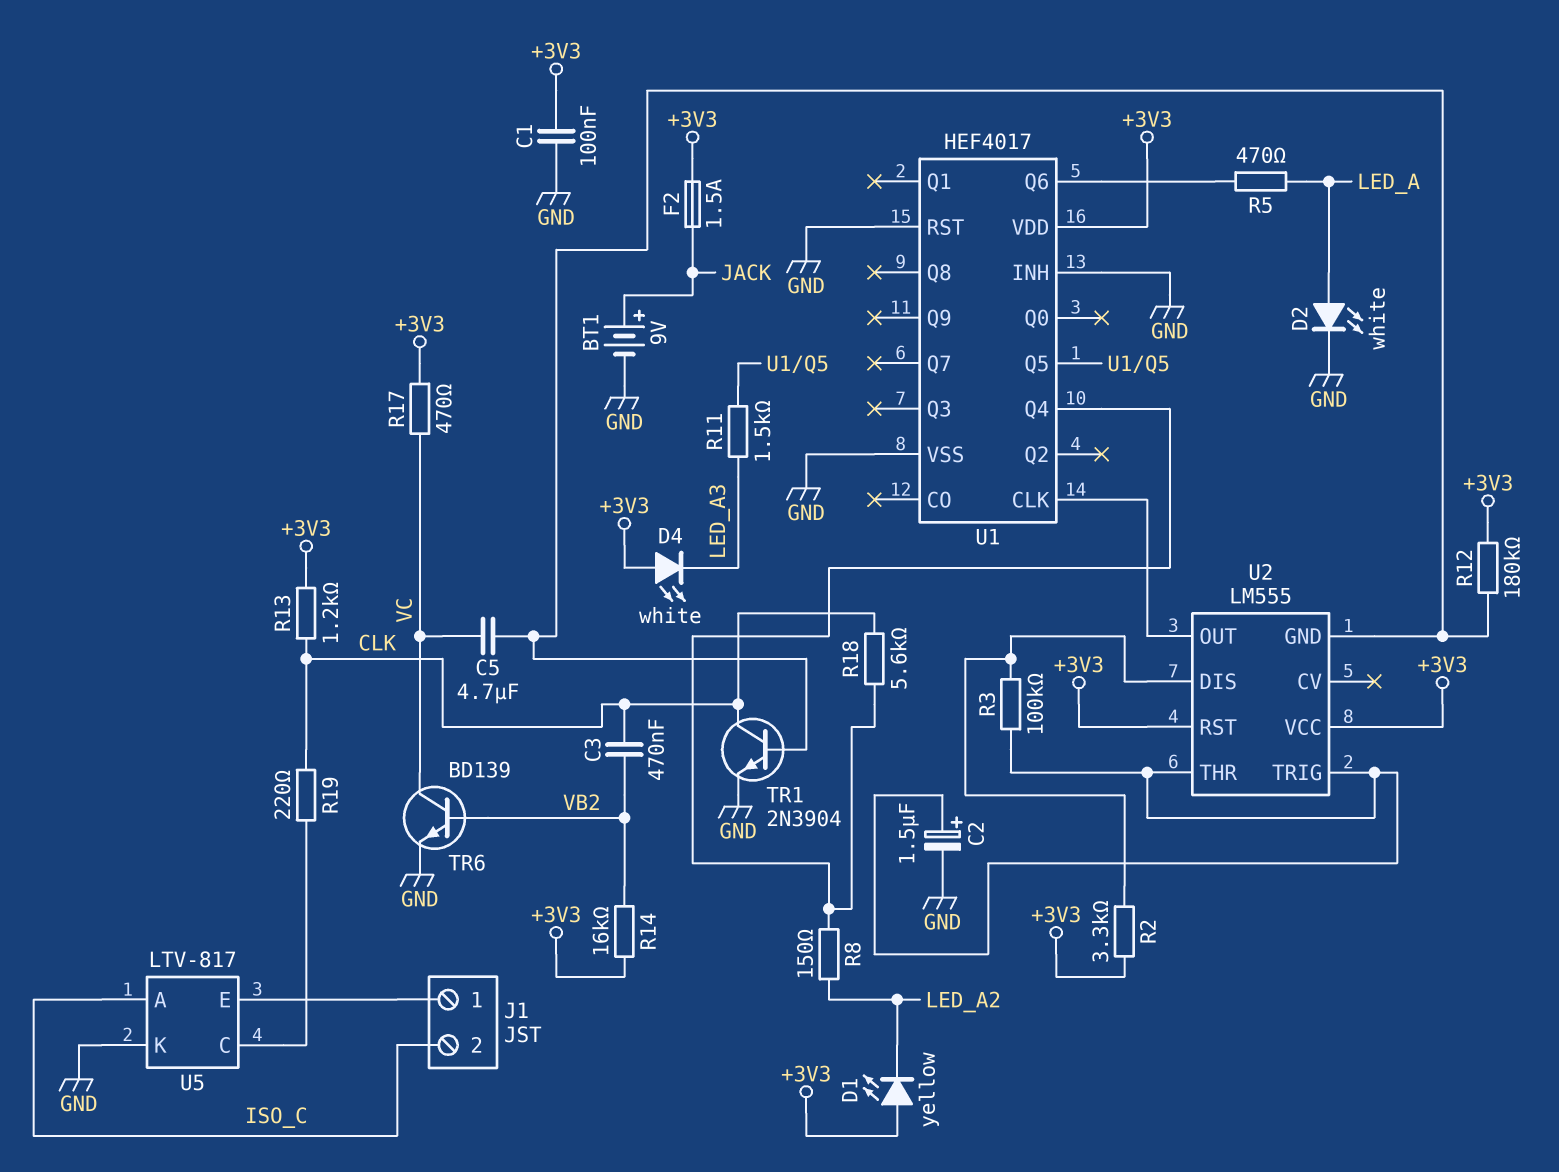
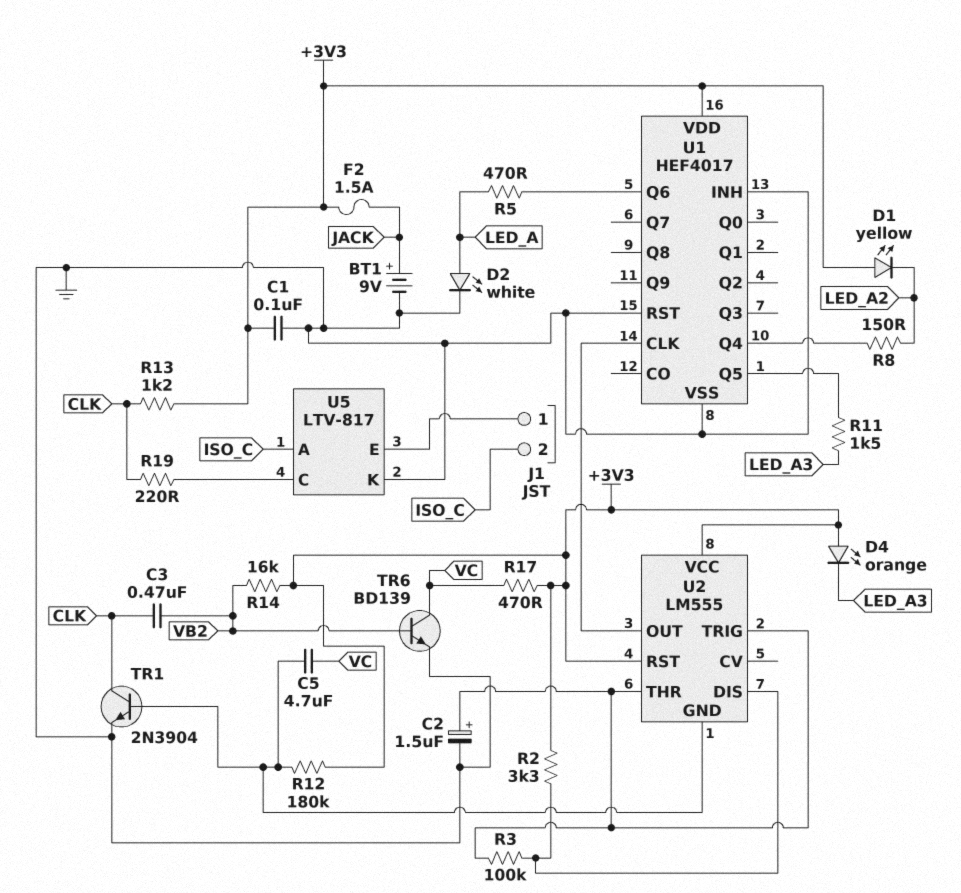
D4: LED white (A +3V3, K LED_A3) -> LED orange (A +3V3, K LED_A3)
R18: 5.6k (CLK, U1/Q4) -> none

